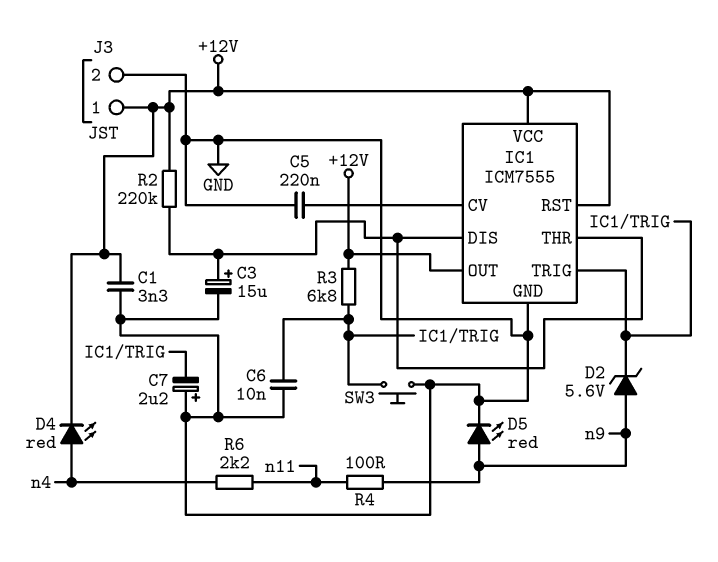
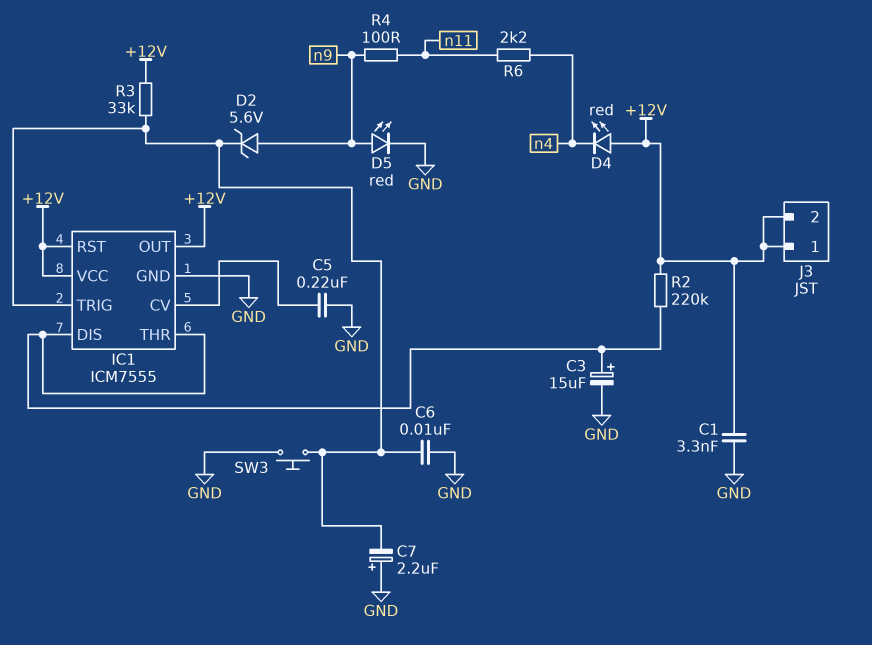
D4: LED red (A n4, K +12V) -> LED red (A +12V, K n4)
J3 pin 2: GND -> +12V
R3: 6.8k (+12V, IC1/TRIG) -> 33k (+12V, IC1/TRIG)

